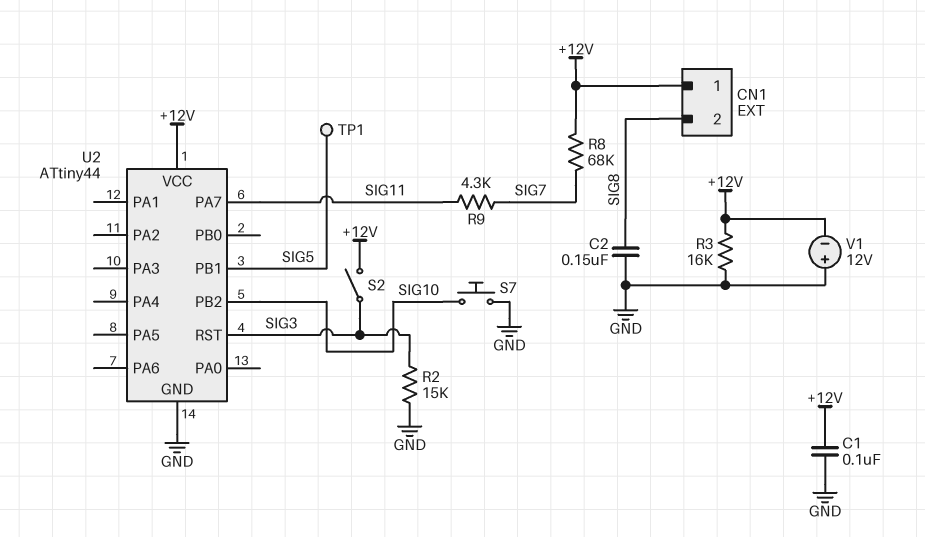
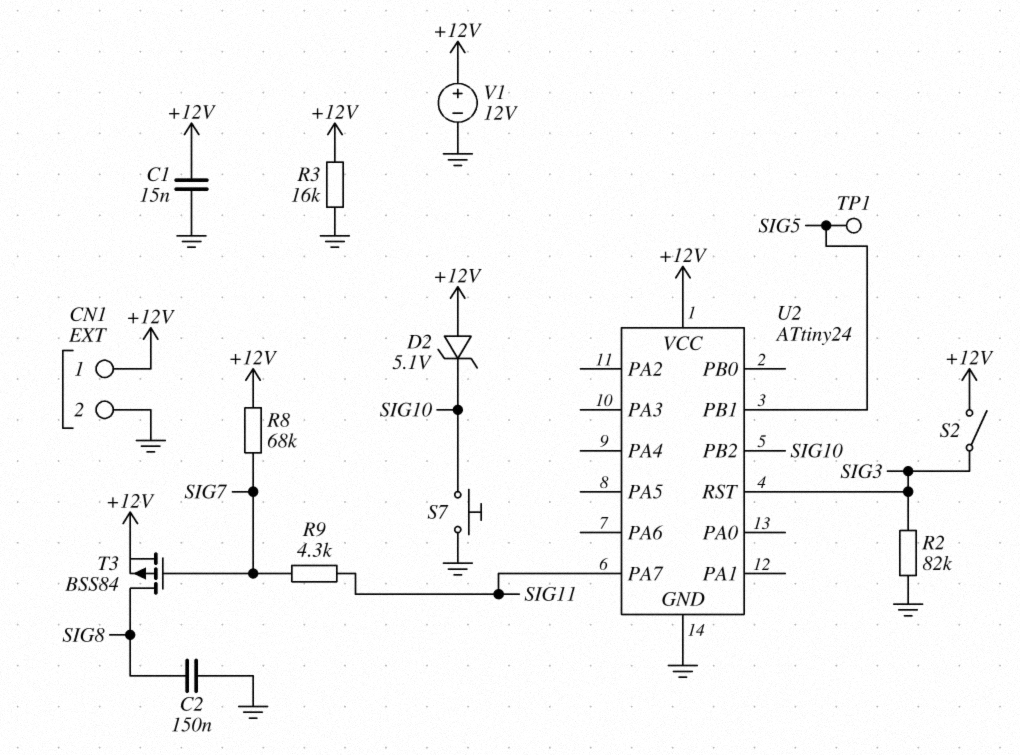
C1: 100nF (+12V, GND) -> 15nF (+12V, GND)
CN1 pin 2: SIG8 -> GND
D2: none -> zener 5.1V (A +12V, K SIG10)
R2: 15k (GND, SIG3) -> 82k (GND, SIG3)
T3: none -> PMOS BSS84 (G SIG7, D SIG8, S +12V)
U2: ATtiny44 -> ATtiny24
V1: 12V (plus GND, minus +12V) -> 12V (plus +12V, minus GND)

